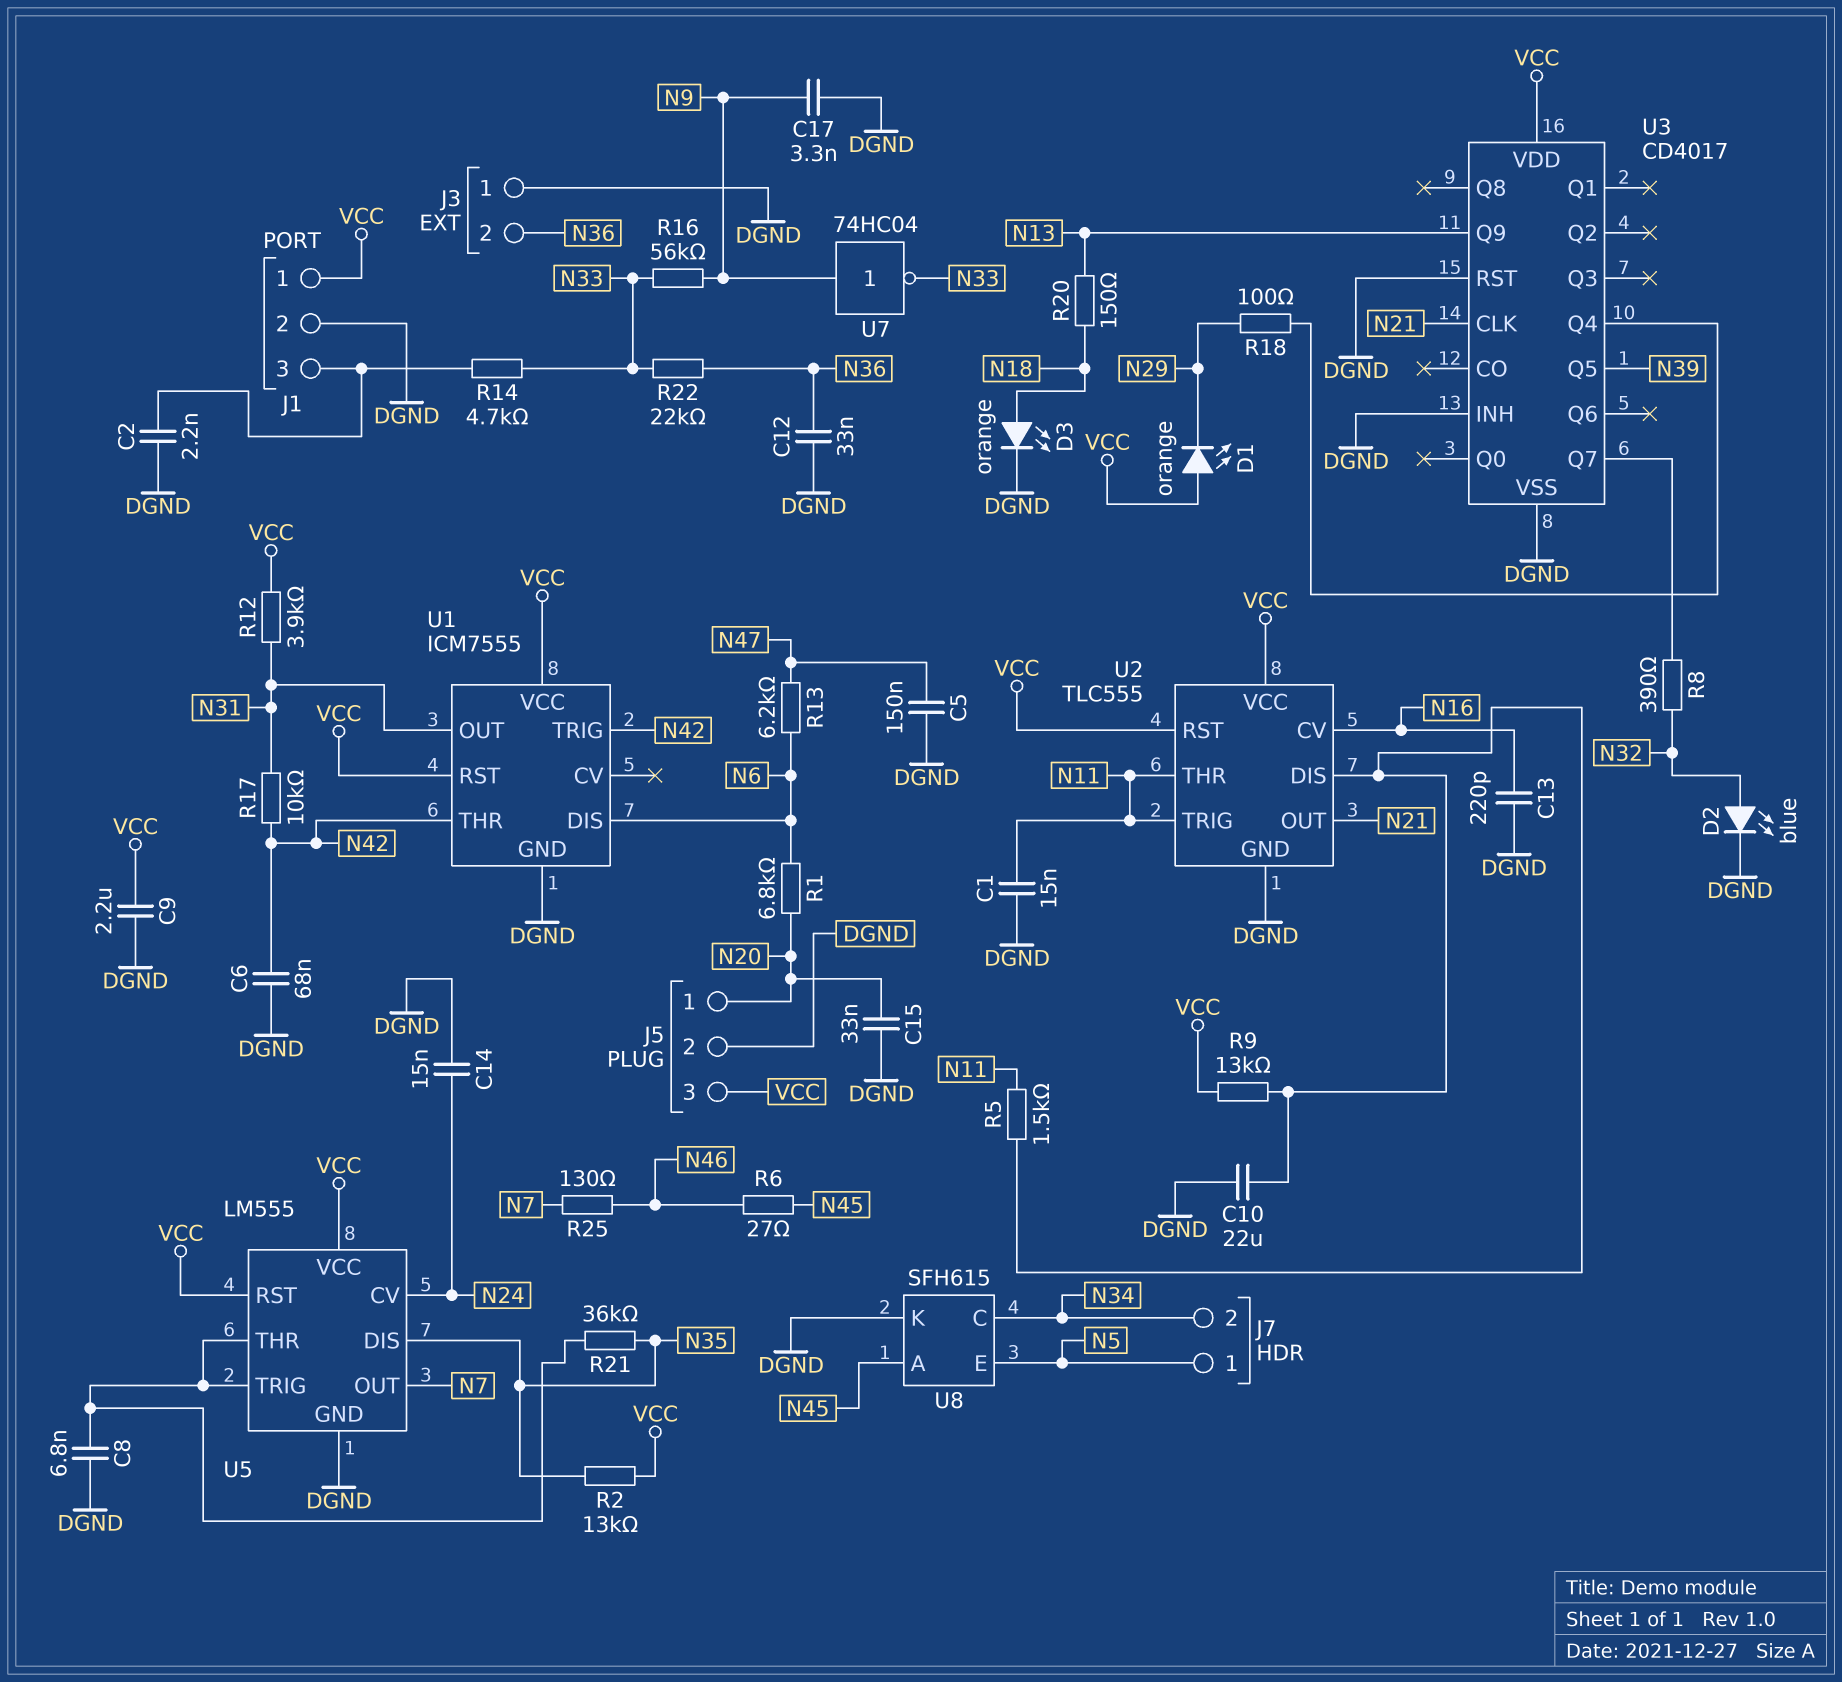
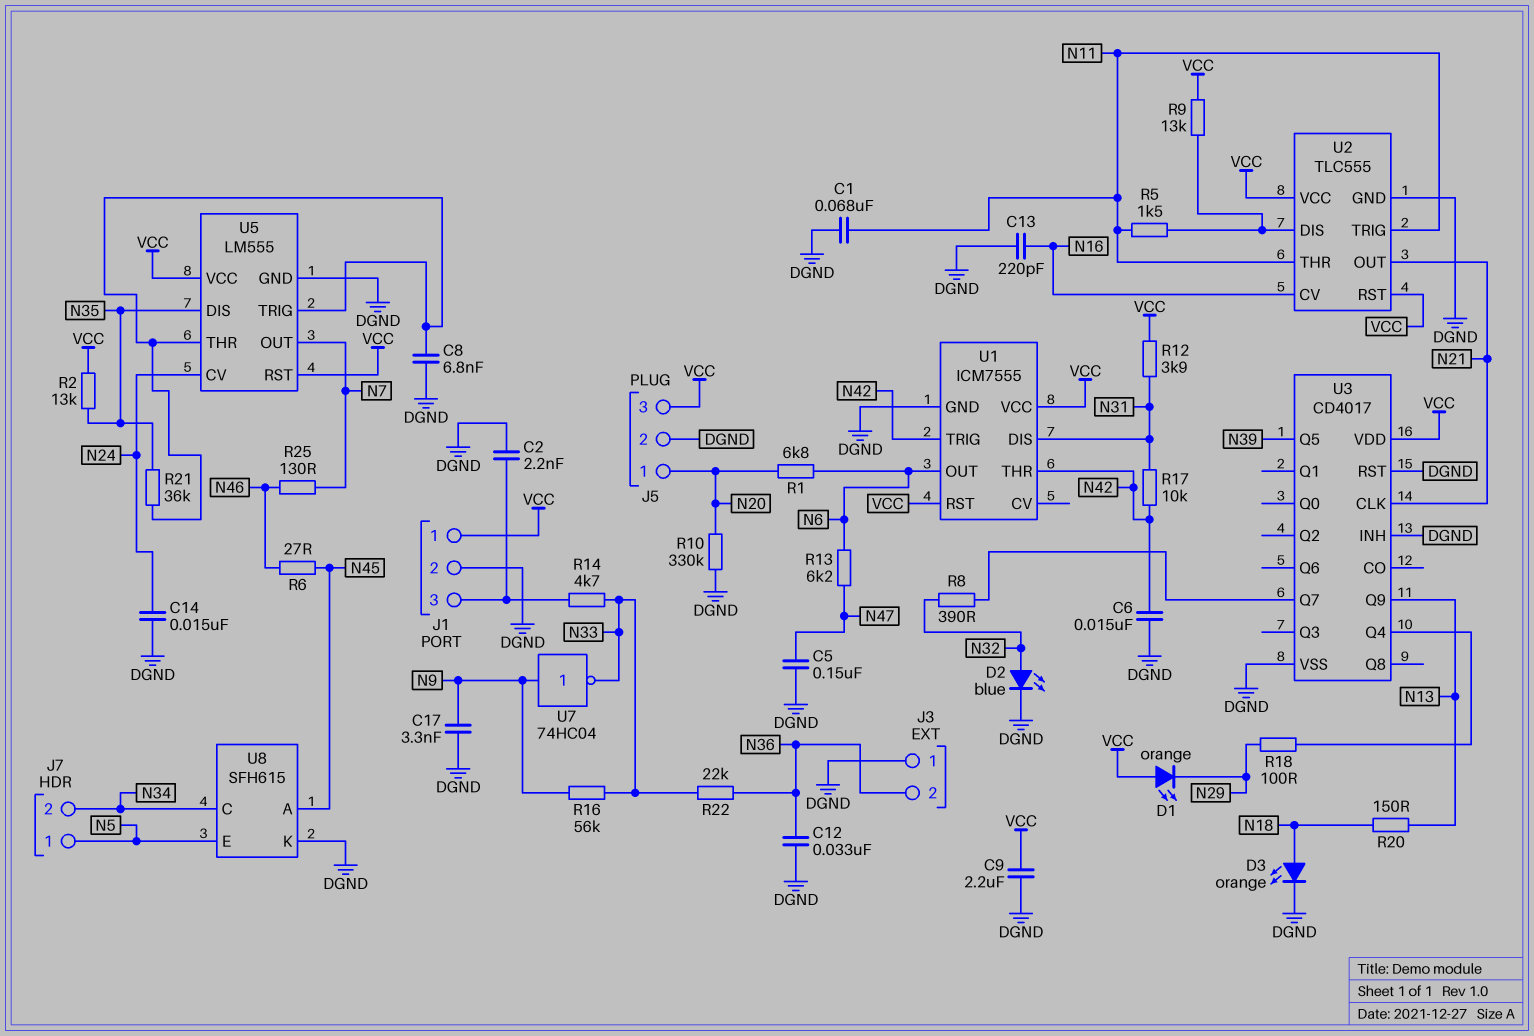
C1: 15nF (DGND, N11) -> 68nF (DGND, N11)
C6: 68nF (DGND, N42) -> 15nF (DGND, N42)
C10: 22uF (DGND, U2/DIS) -> none
C15: 33nF (DGND, N20) -> none
R10: none -> 330k (DGND, N20)
U1 pin DIS: N6 -> N31
U1 pin OUT: N31 -> N6

